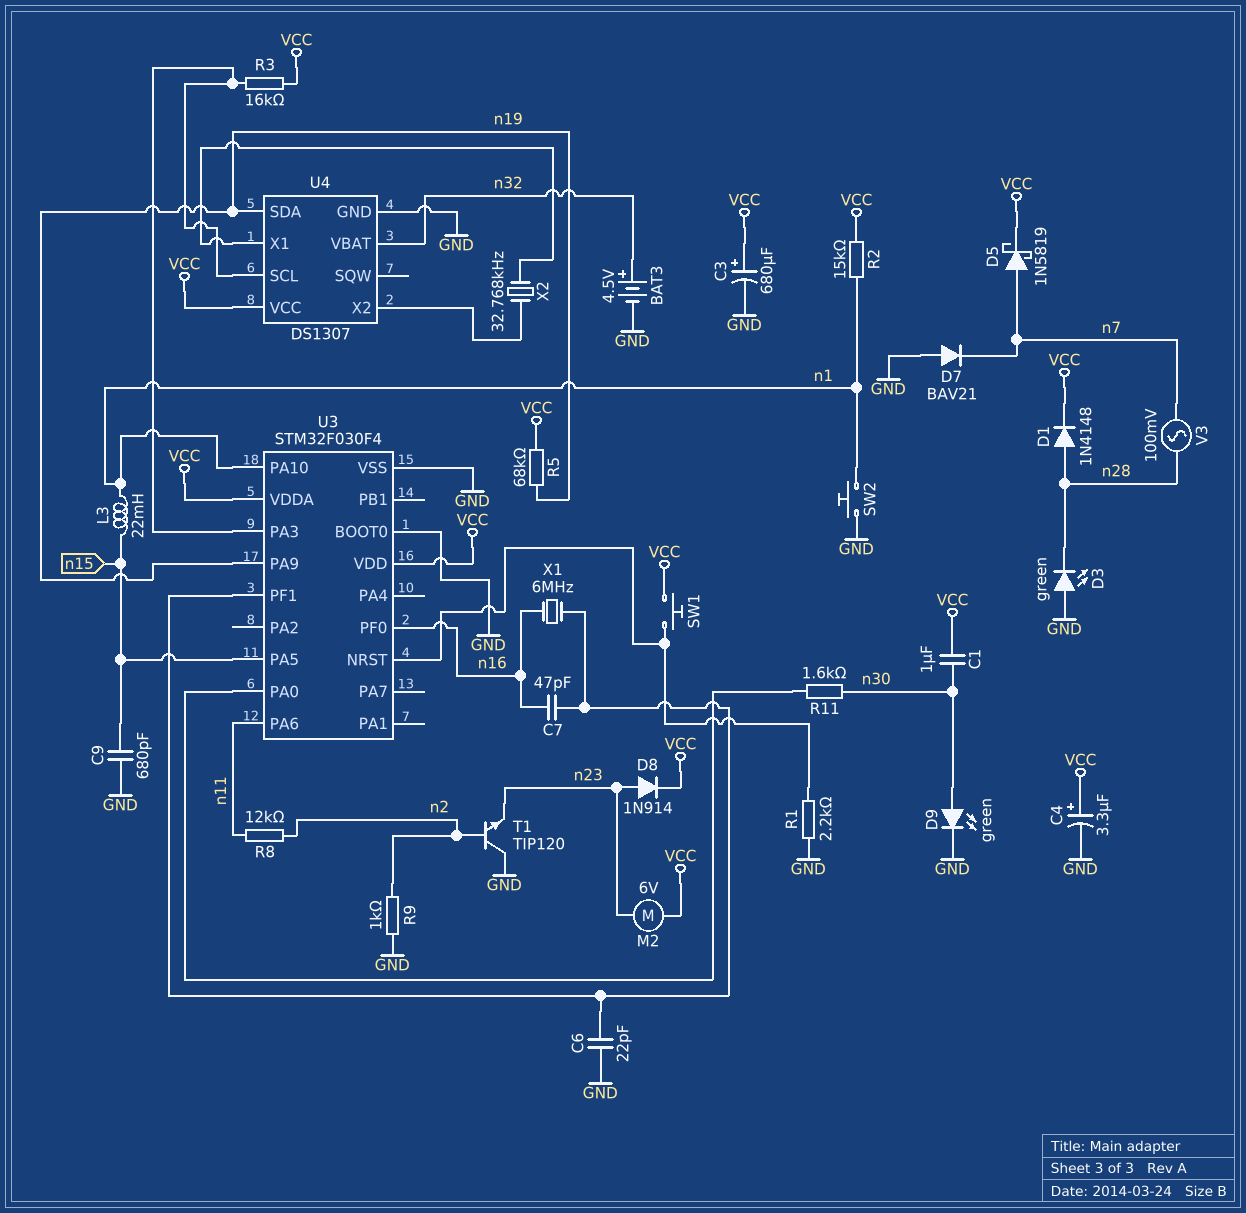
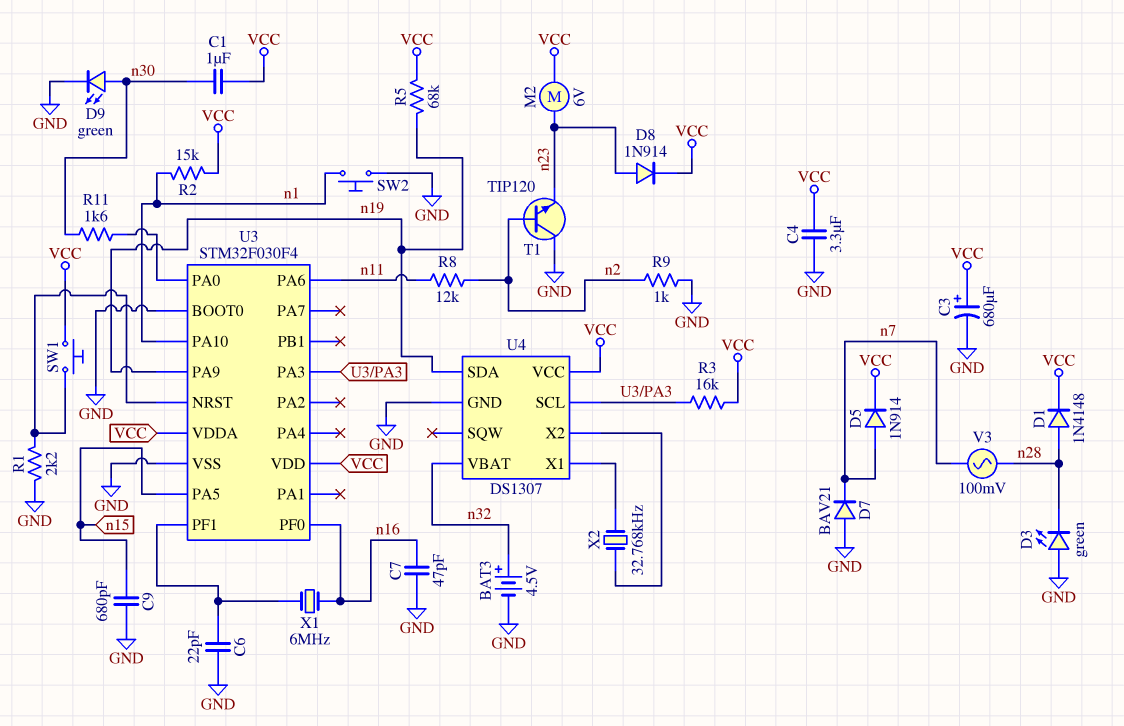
C4: 3.3uF (plus VCC, minus GND) -> 3.3uF (GND, VCC)
C7: 47pF (U3/PF1, n16) -> 47pF (GND, n16)
D5: schottky 1N5819 (A n7, K VCC) -> diode 1N914 (A n7, K VCC)
L3: 22mH (n1, n15) -> none

